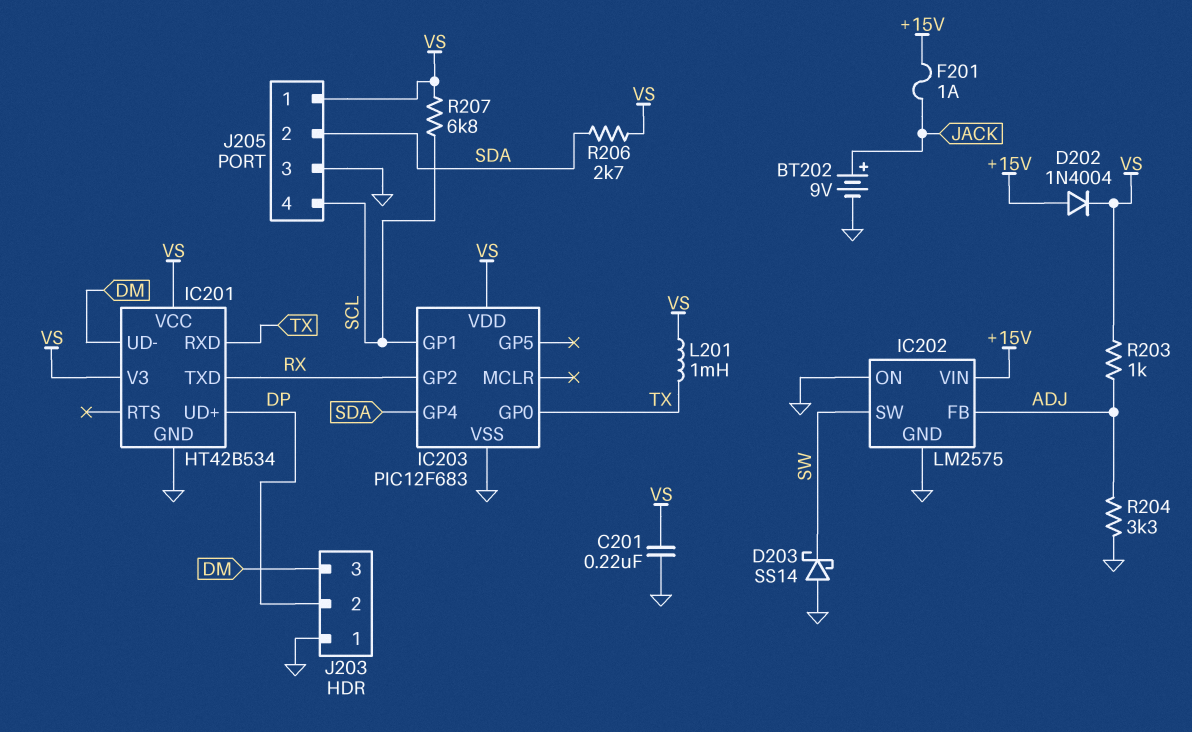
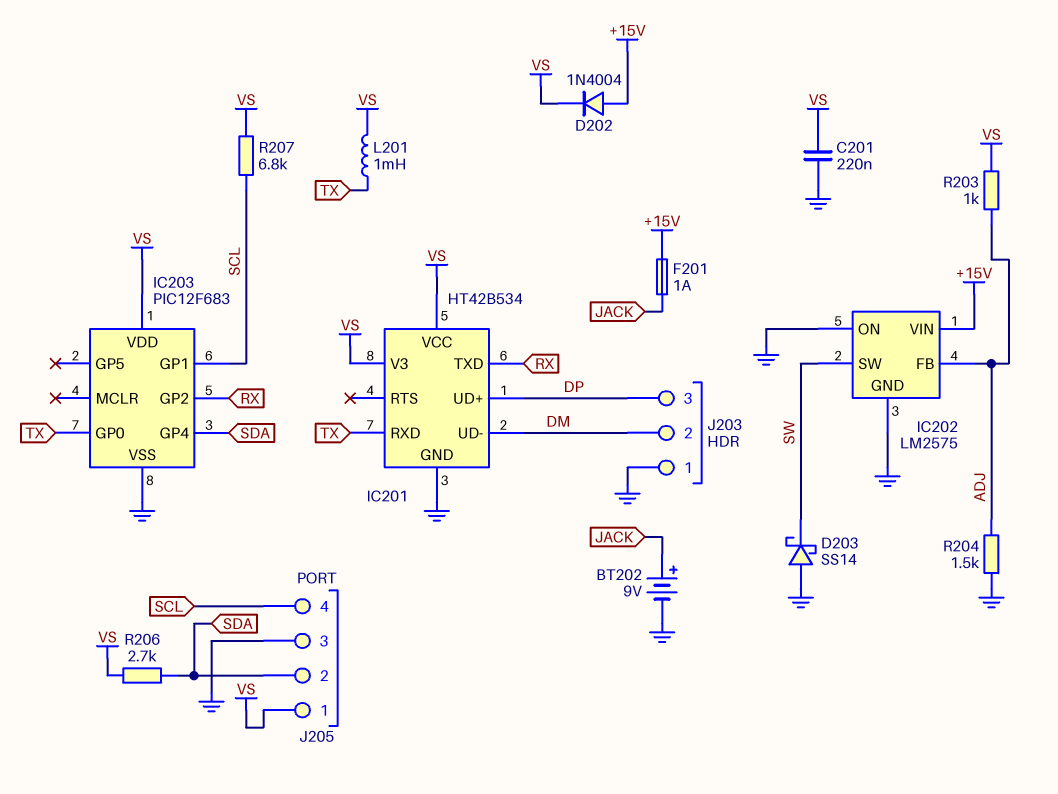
J203 pin 2: DP -> DM
J203 pin 3: DM -> DP
R204: 3.3k (ADJ, GND) -> 1.5k (ADJ, GND)

